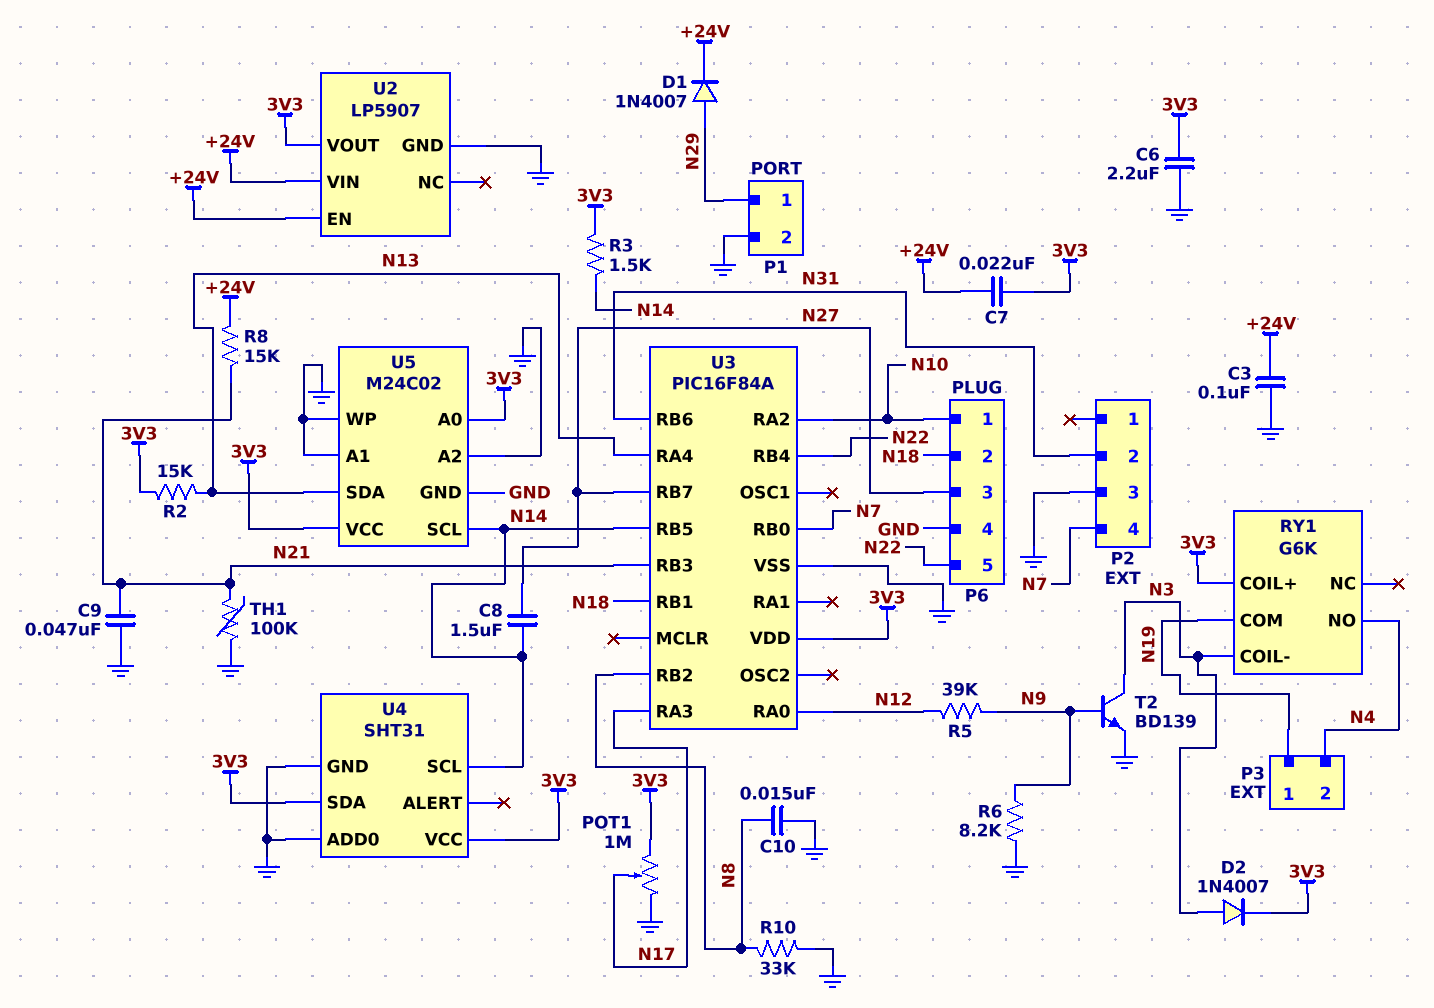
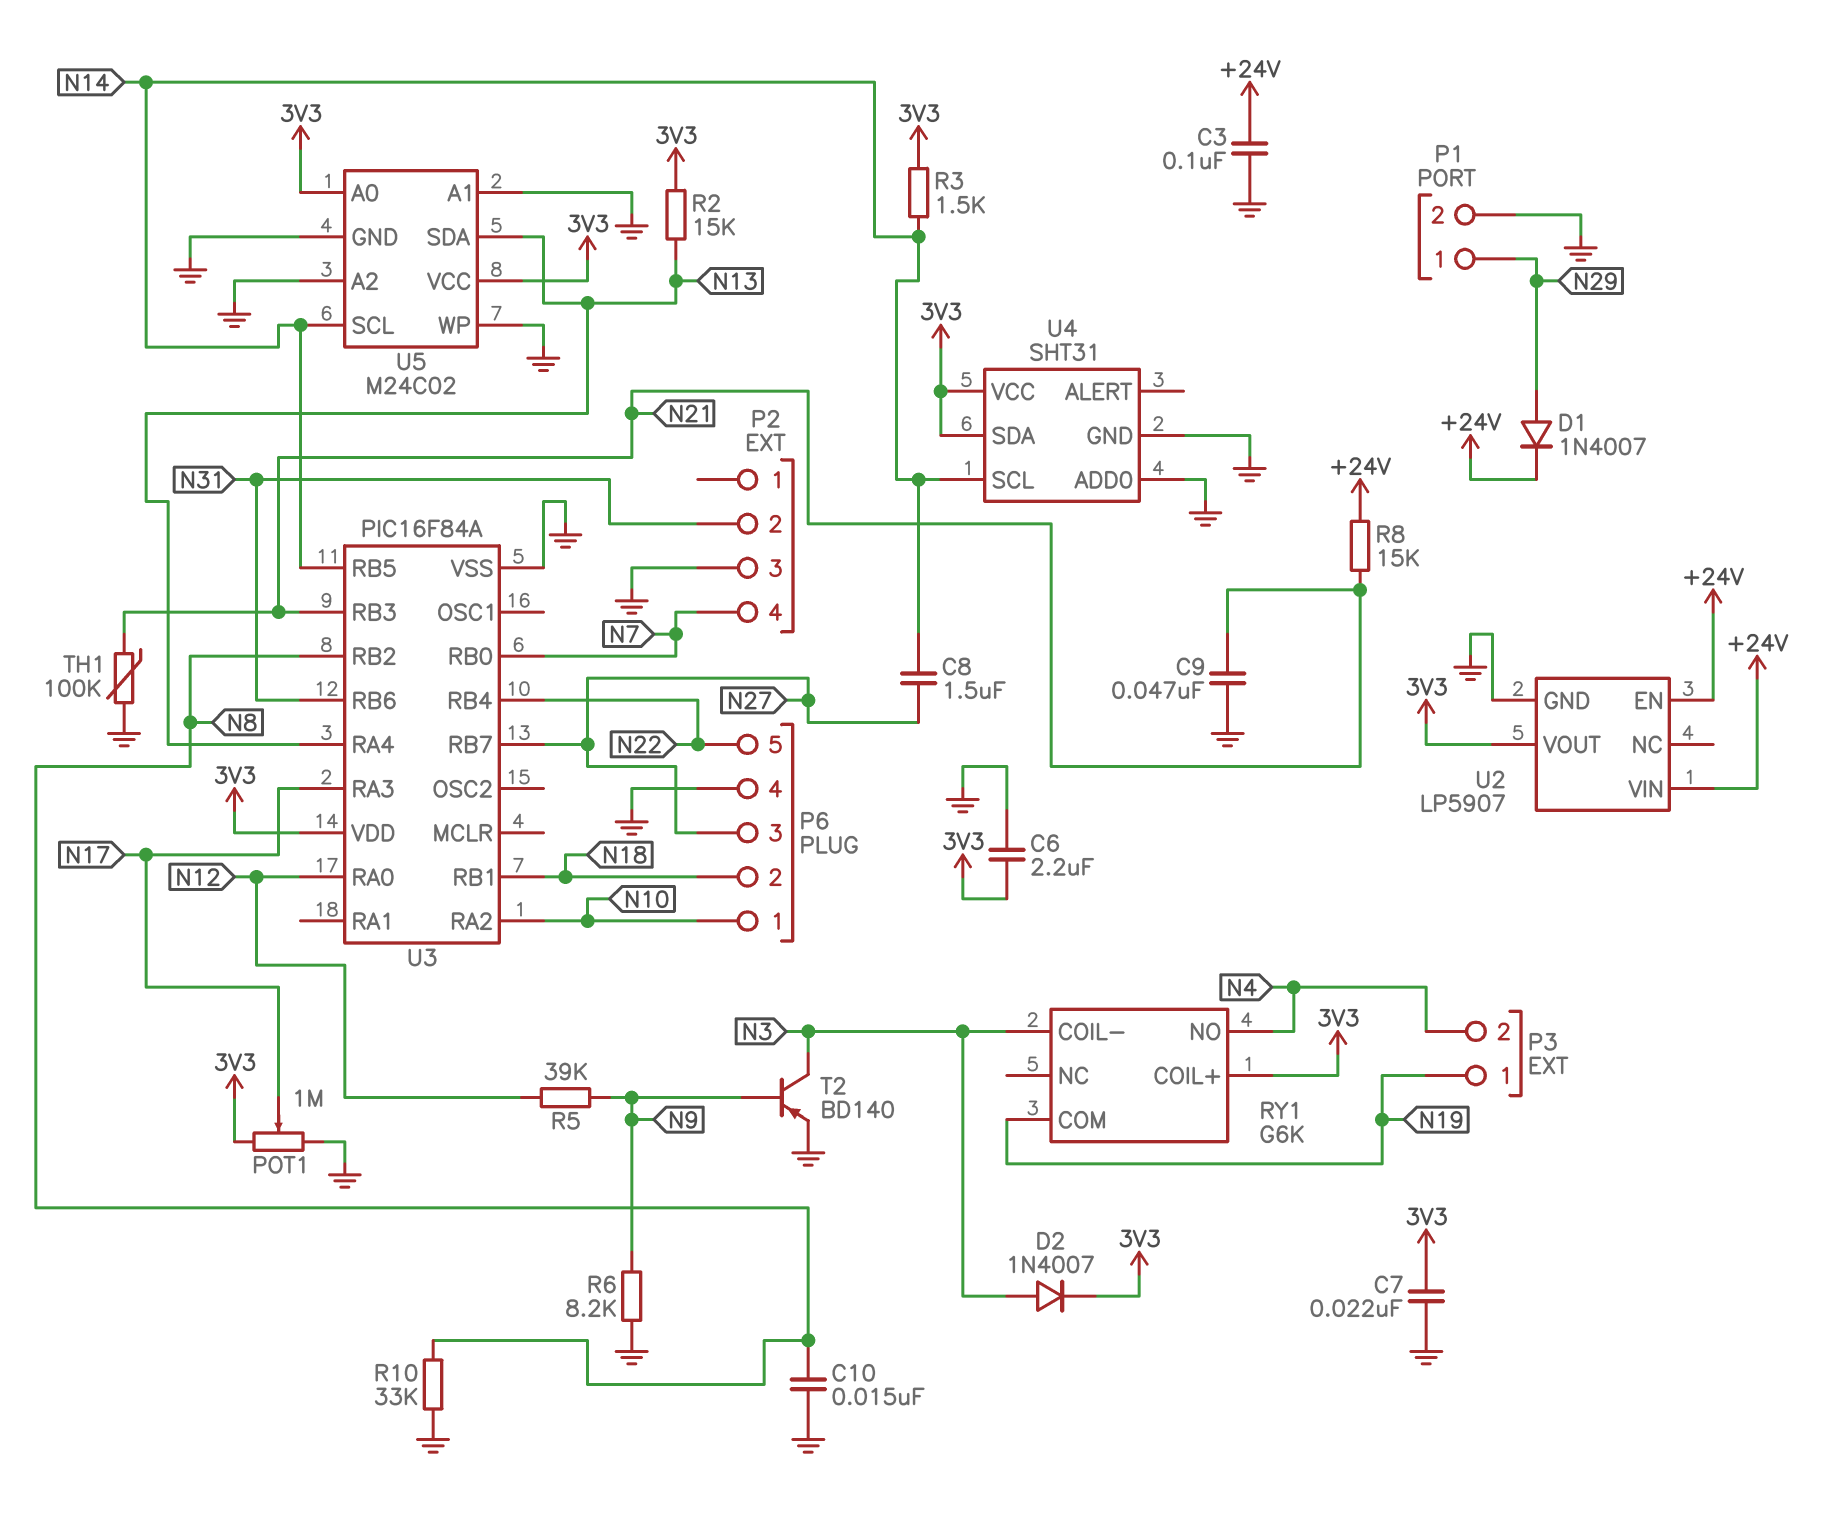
C7: 22nF (+24V, 3V3) -> 22nF (3V3, GND)
T2: NPN BD139 (B N9, C N3, E GND) -> PNP BD140 (B N9, C N3, E GND)

